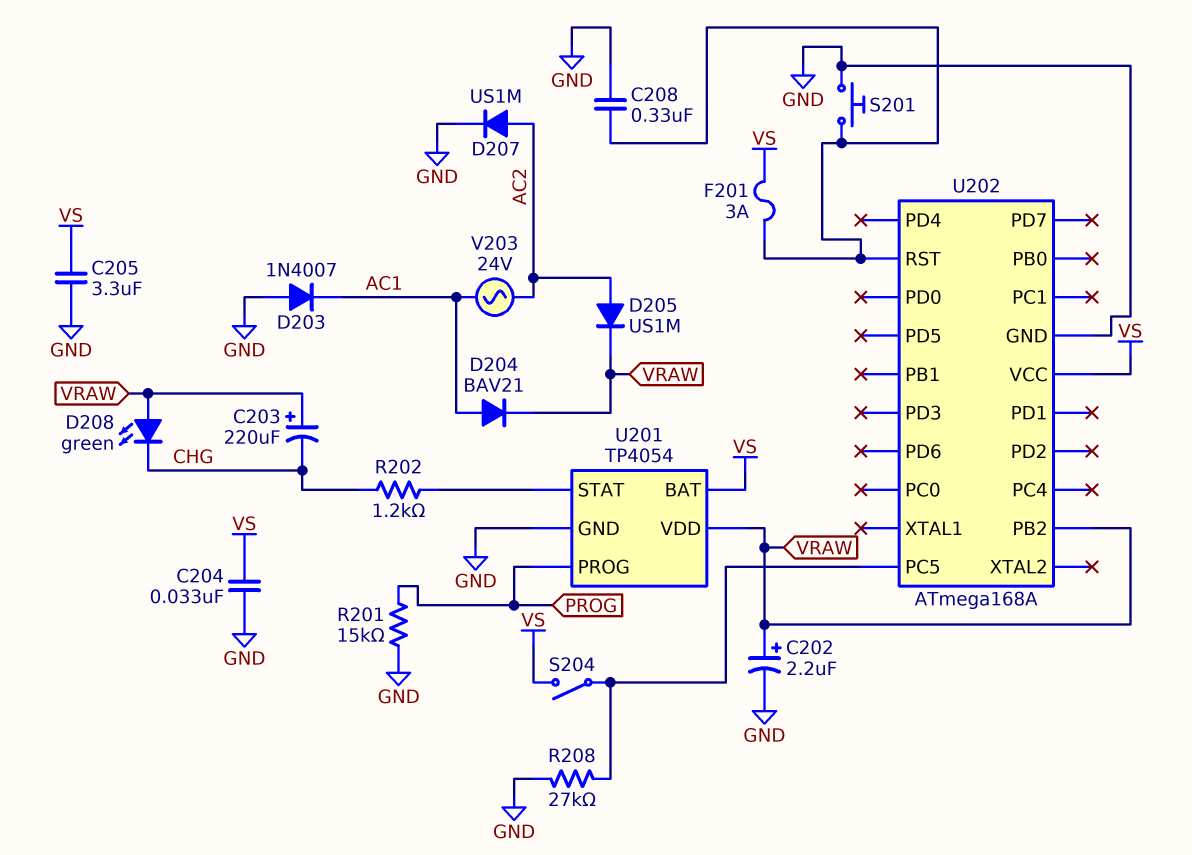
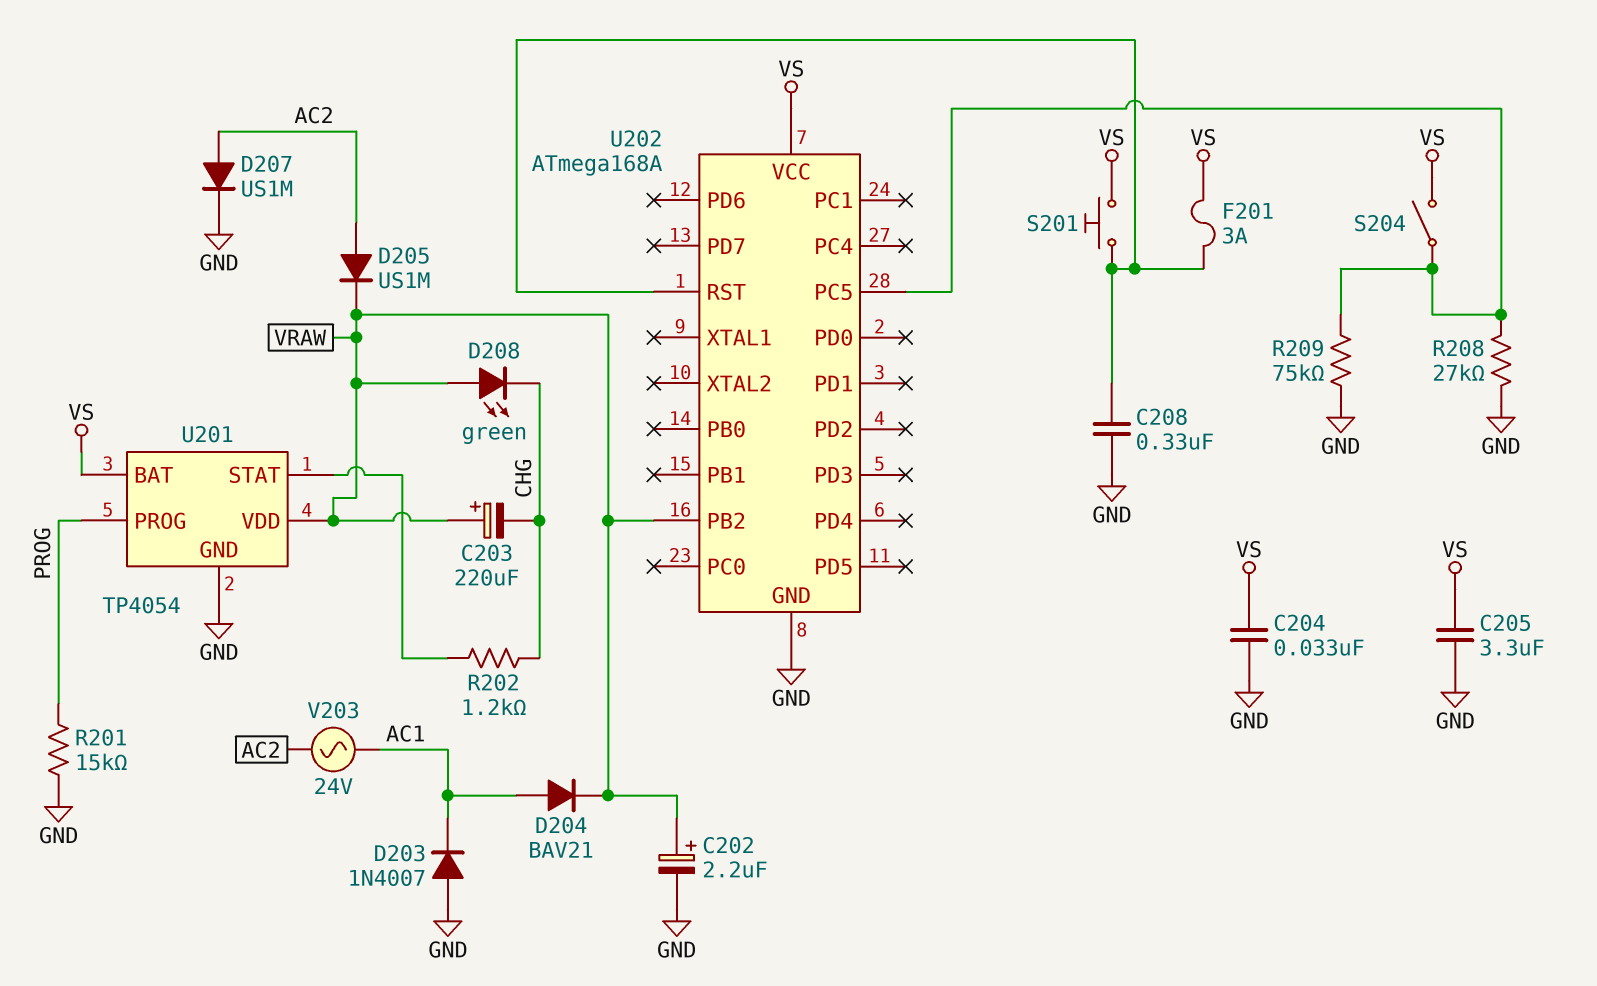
R209: none -> 75k (GND, U202/PC5)
S201: button (GND, U202/RST) -> button (U202/RST, VS)

